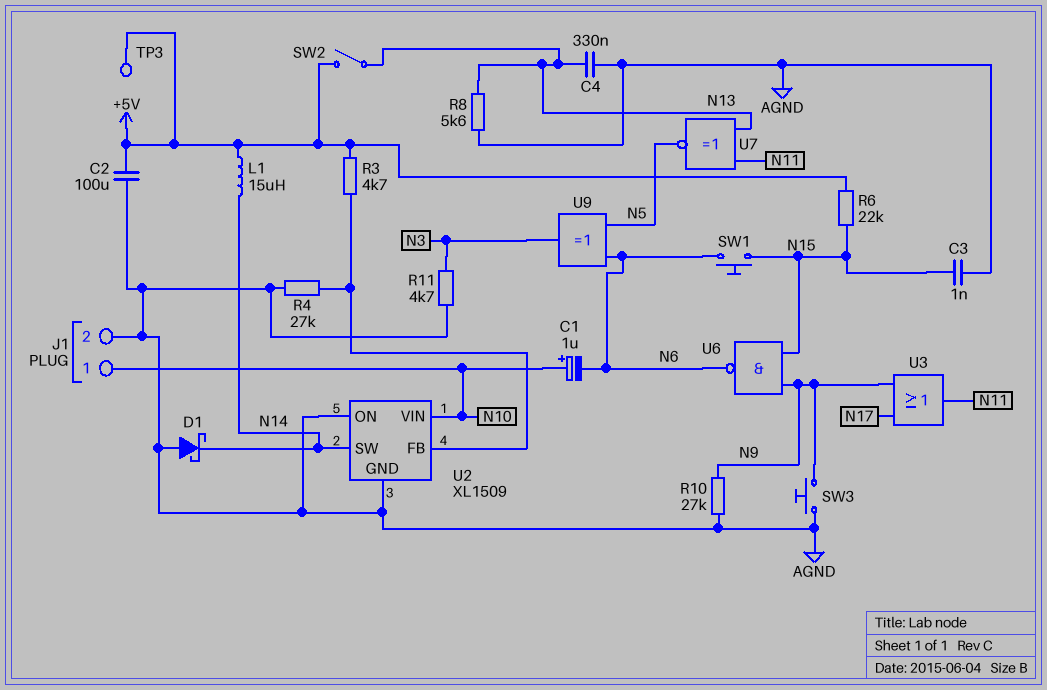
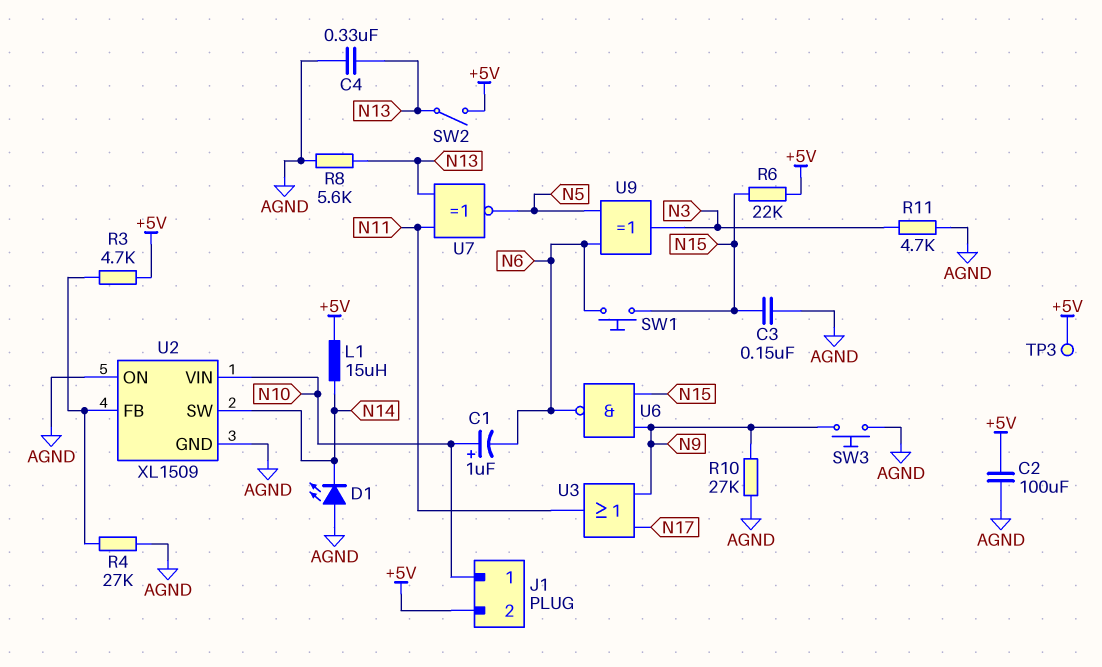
C3: 1nF (AGND, N15) -> 150nF (AGND, N15)
D1: schottky (A AGND, K N14) -> LED (A AGND, K N14)
J1 pin 2: AGND -> +5V

